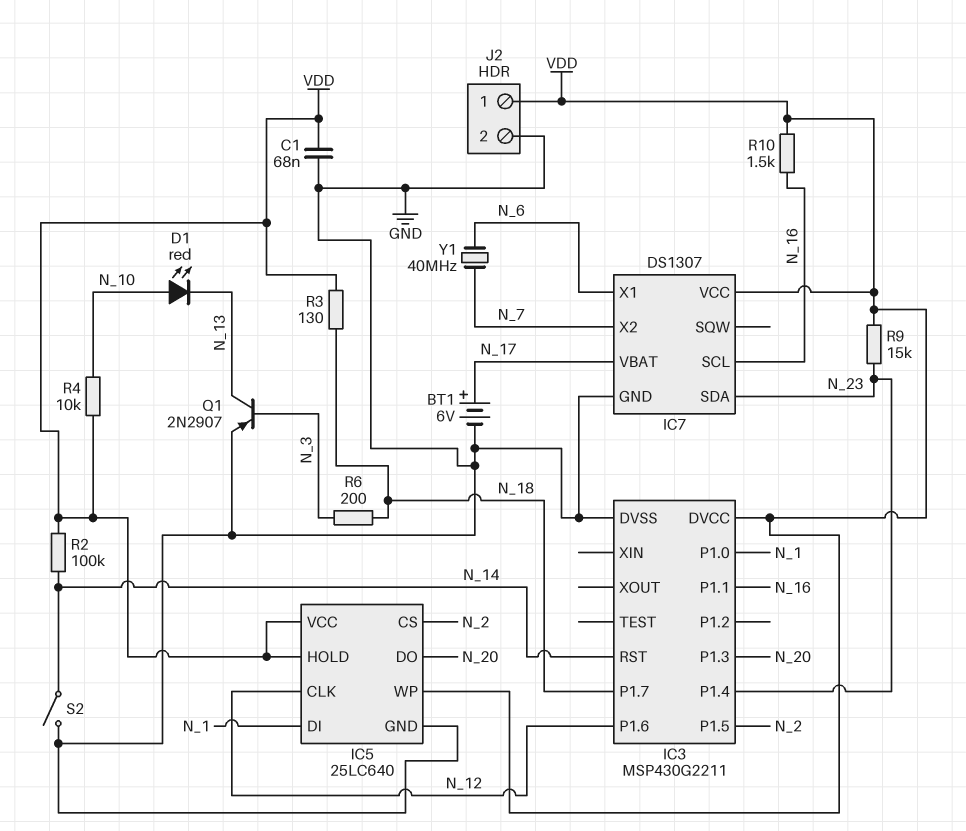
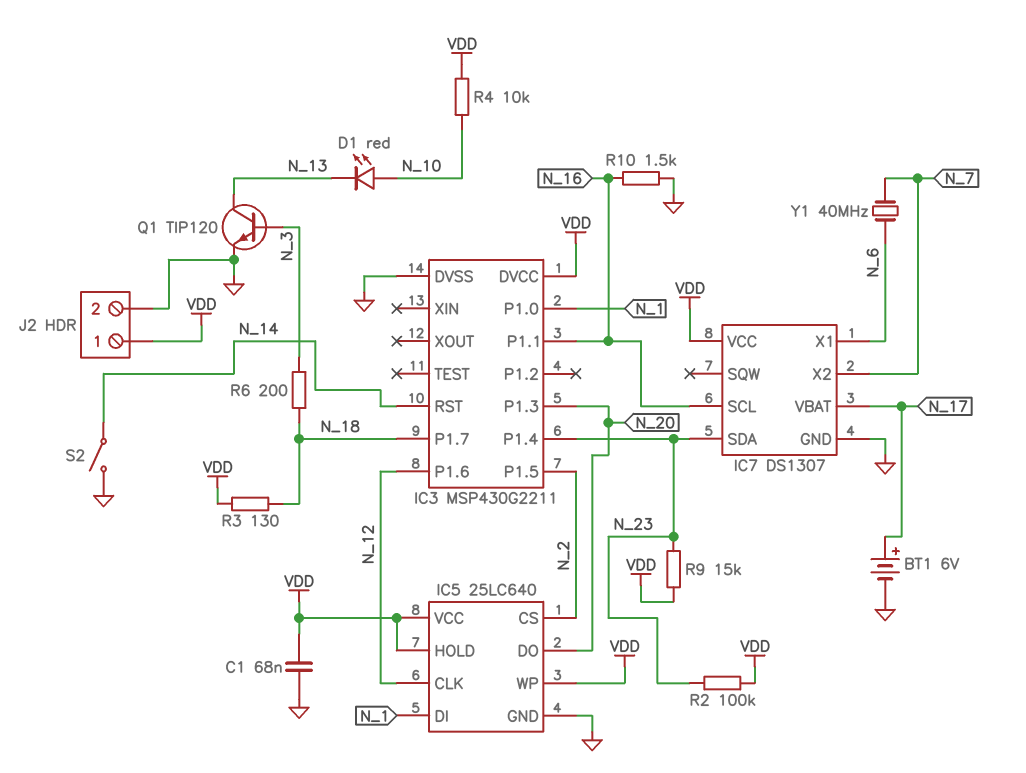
Q1: PNP 2N2907 (B N_3, C N_13, E GND) -> NPN TIP120 (B N_3, C N_13, E GND)
R2: 100k (N_14, VDD) -> 100k (N_23, VDD)
R10: 1.5k (N_16, VDD) -> 1.5k (GND, N_16)

